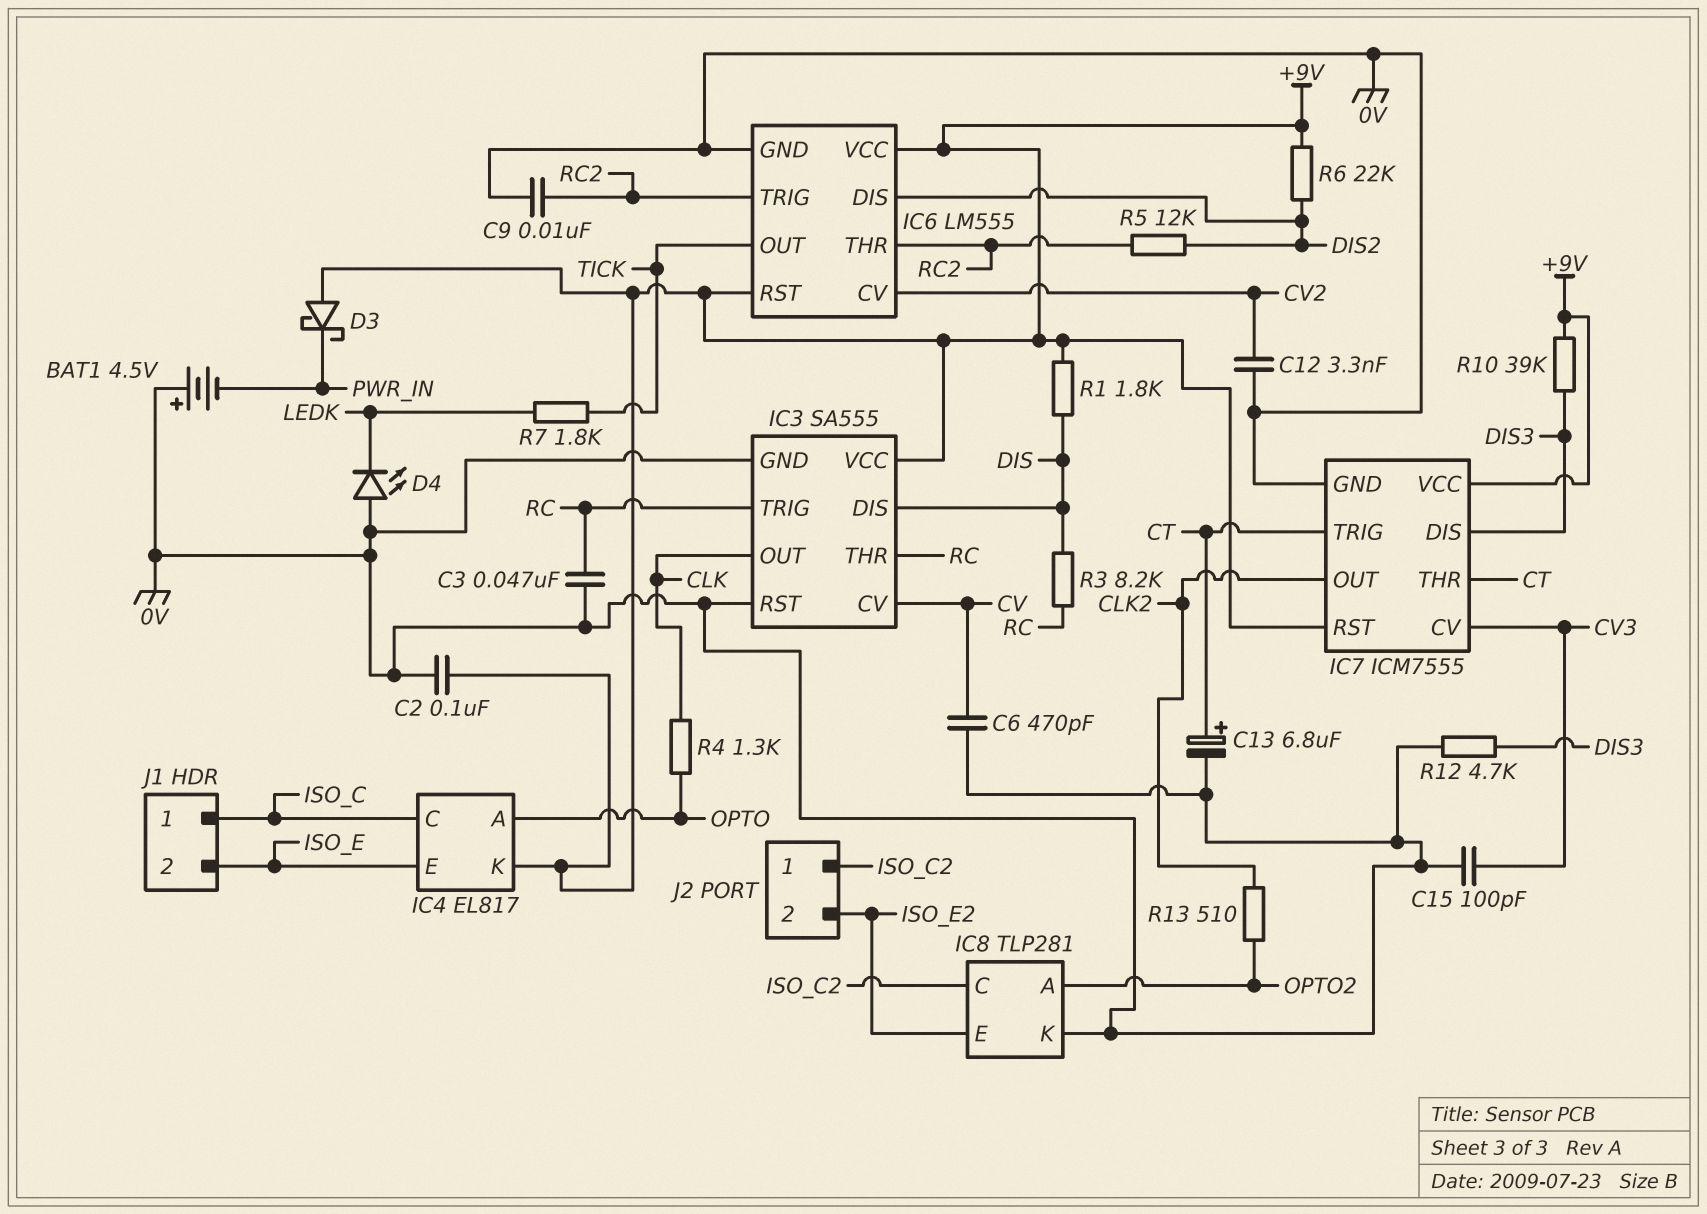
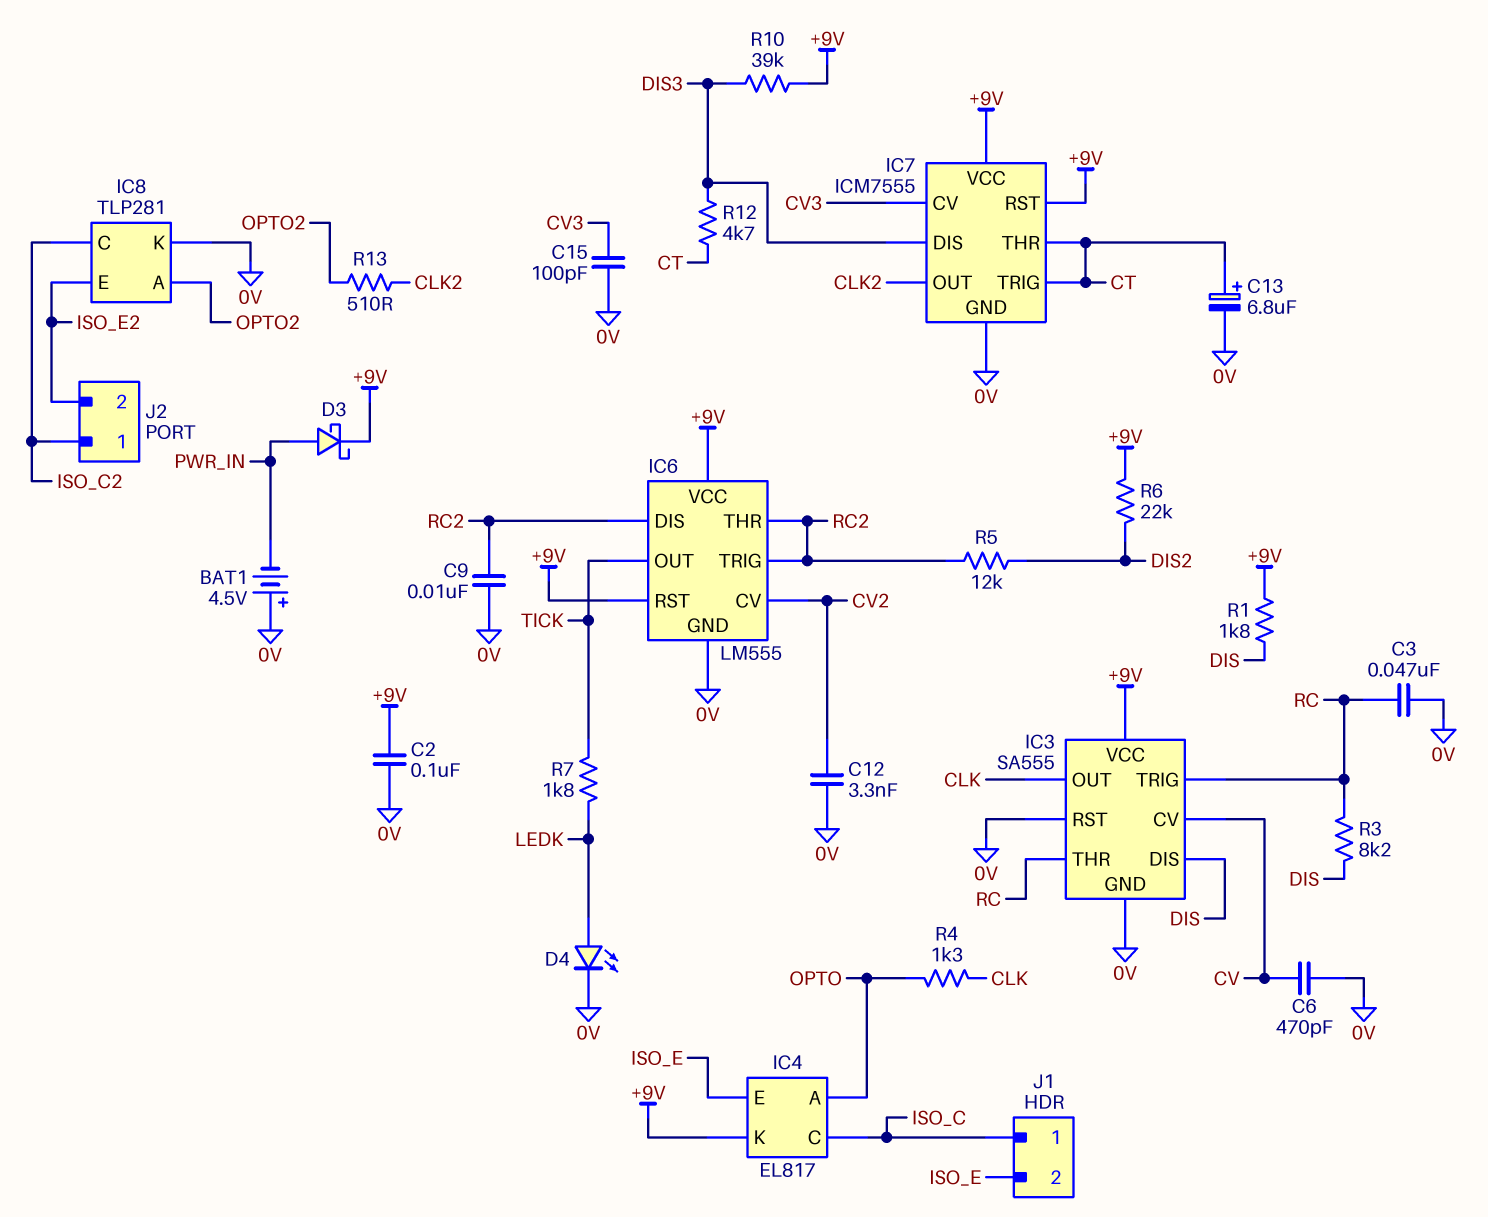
D3: schottky (A +9V, K PWR_IN) -> schottky (A PWR_IN, K +9V)
D4: LED (A 0V, K LEDK) -> LED (A LEDK, K 0V)
IC6 pin DIS: DIS2 -> RC2
R12: 4.7k (0V, DIS3) -> 4.7k (CT, DIS3)

